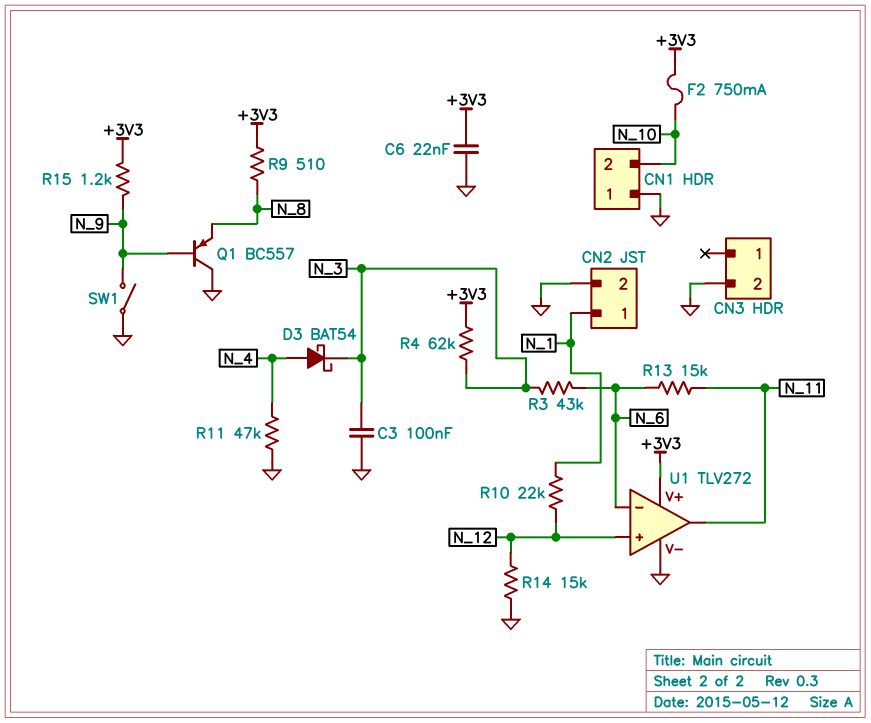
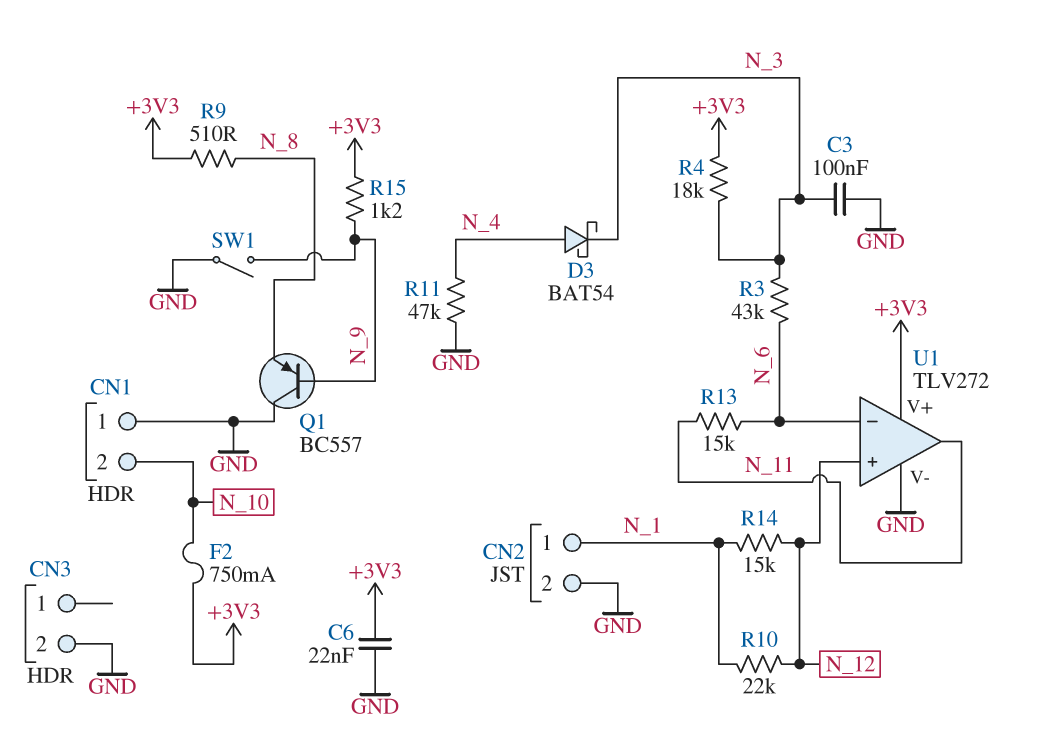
R4: 62k (+3V3, N_3) -> 18k (+3V3, N_3)
R14: 15k (GND, N_12) -> 15k (N_1, N_12)

